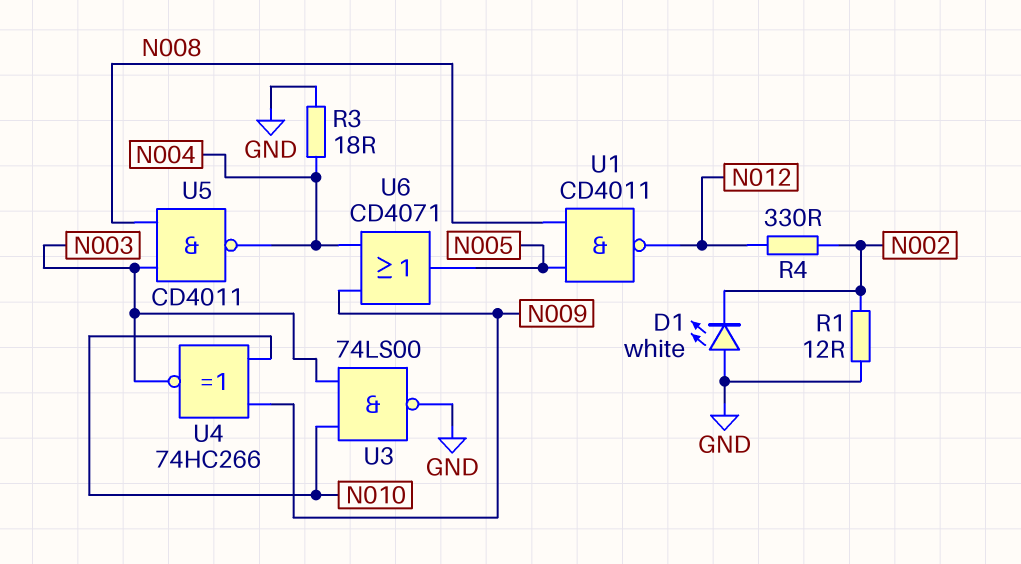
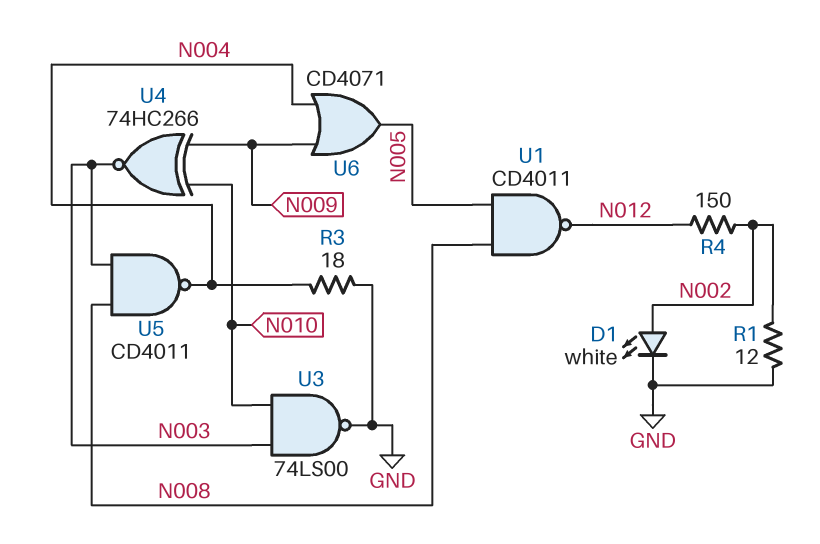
D1: LED white (A GND, K N002) -> LED white (A N002, K GND)
R4: 330 (N002, N012) -> 150 (N002, N012)

